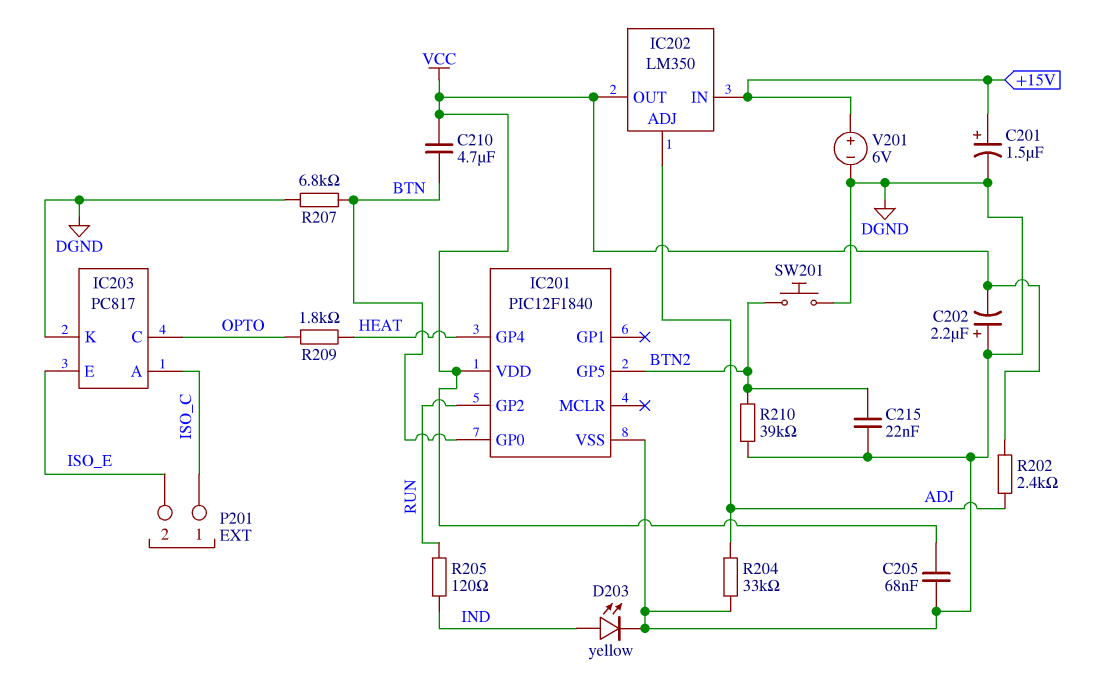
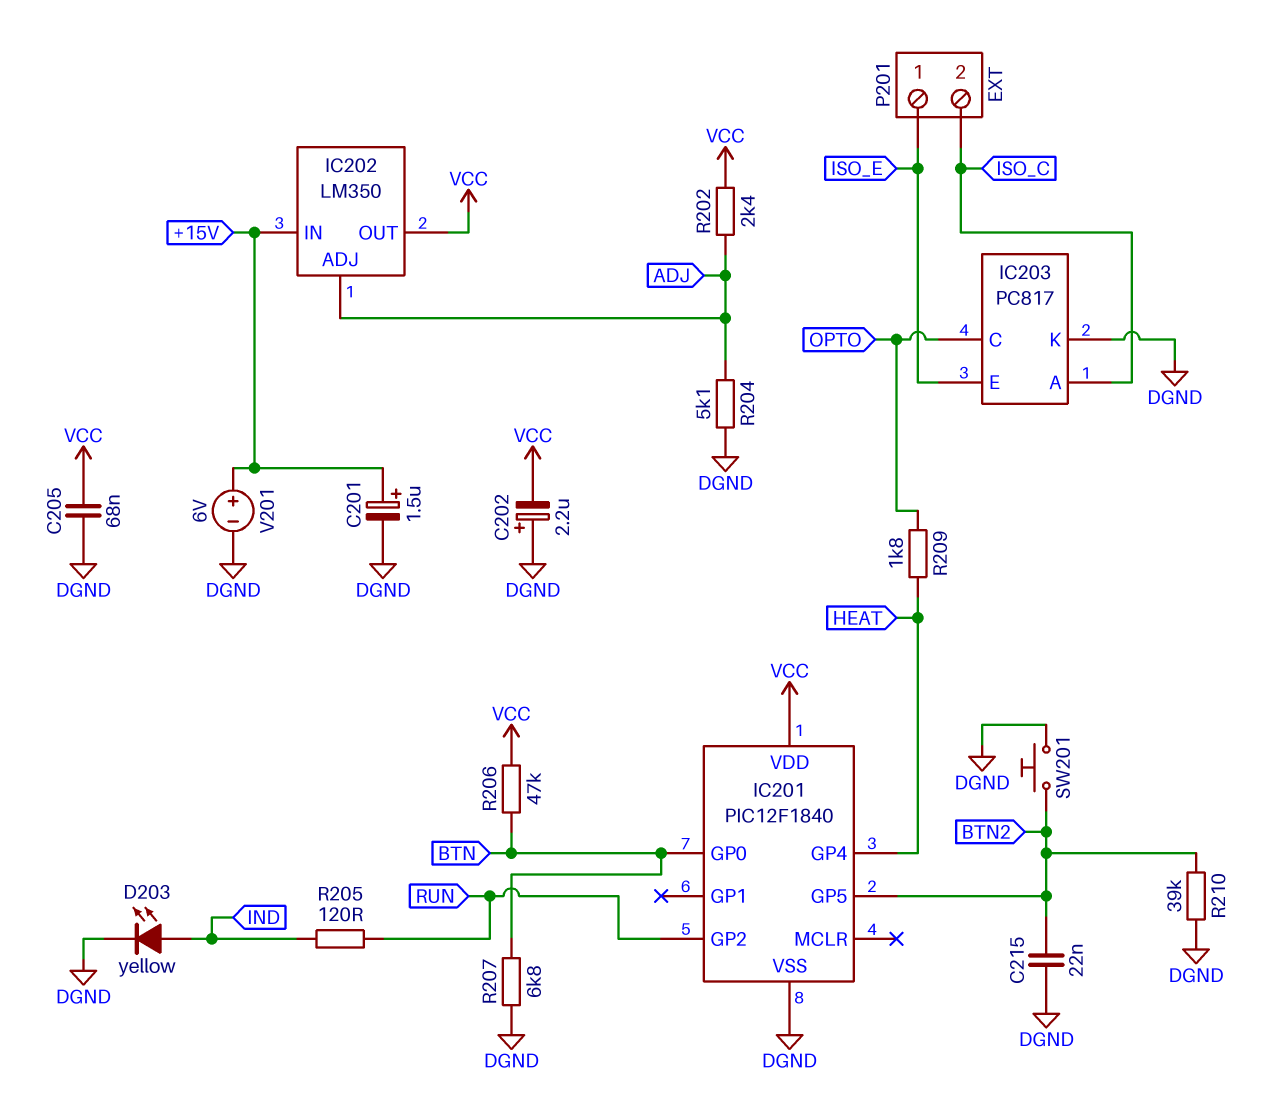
C210: 4.7uF (BTN, VCC) -> none
P201 pin 1: ISO_C -> ISO_E
P201 pin 2: ISO_E -> ISO_C
R204: 33k (ADJ, DGND) -> 5.1k (ADJ, DGND)
R206: none -> 47k (BTN, VCC)

